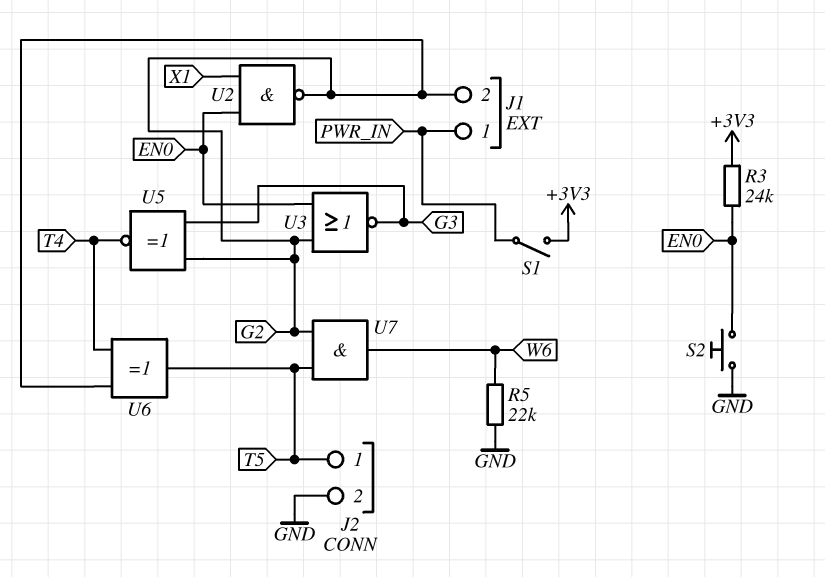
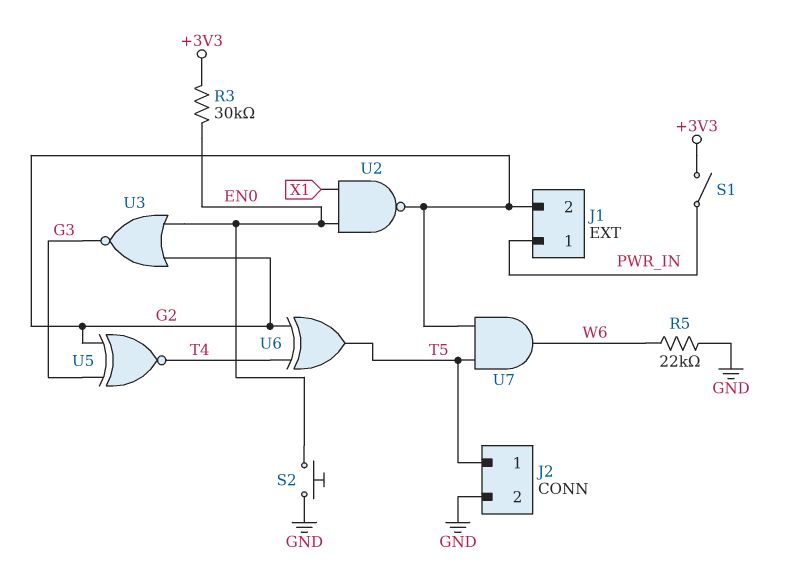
R3: 24k (+3V3, EN0) -> 30k (+3V3, EN0)

